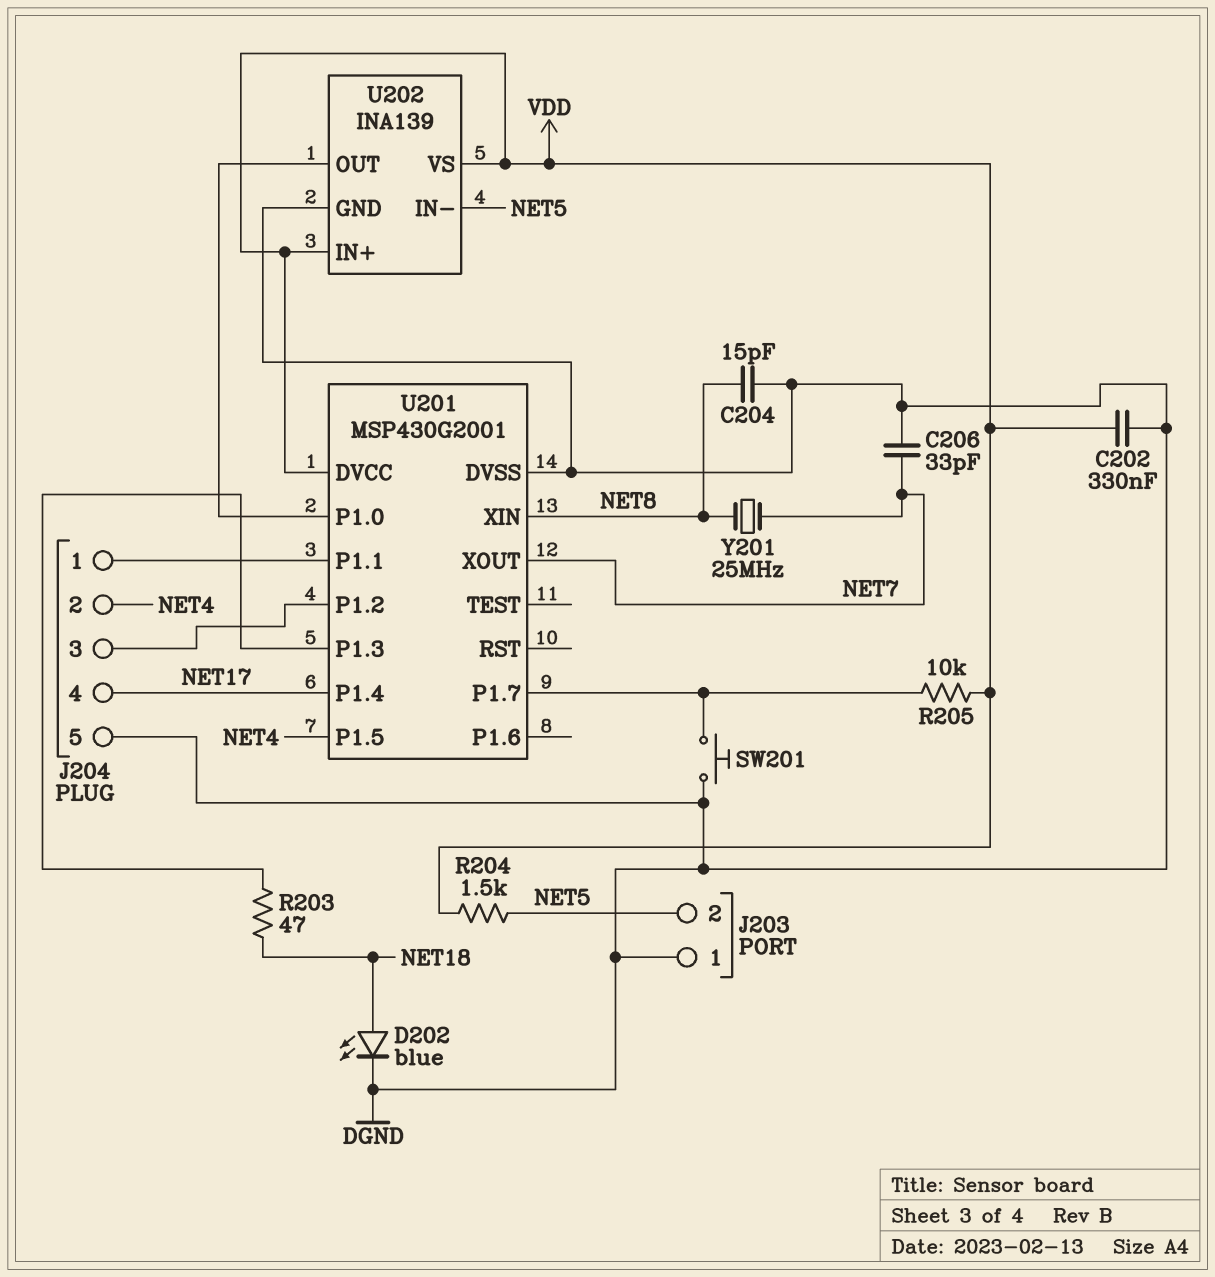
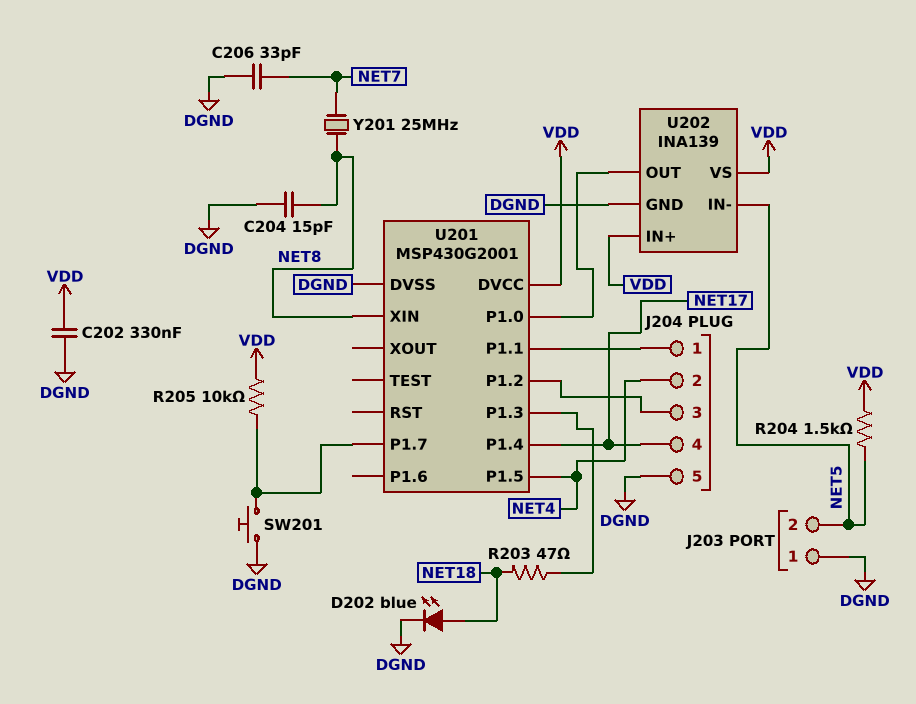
U201 pin XOUT: NET7 -> none

